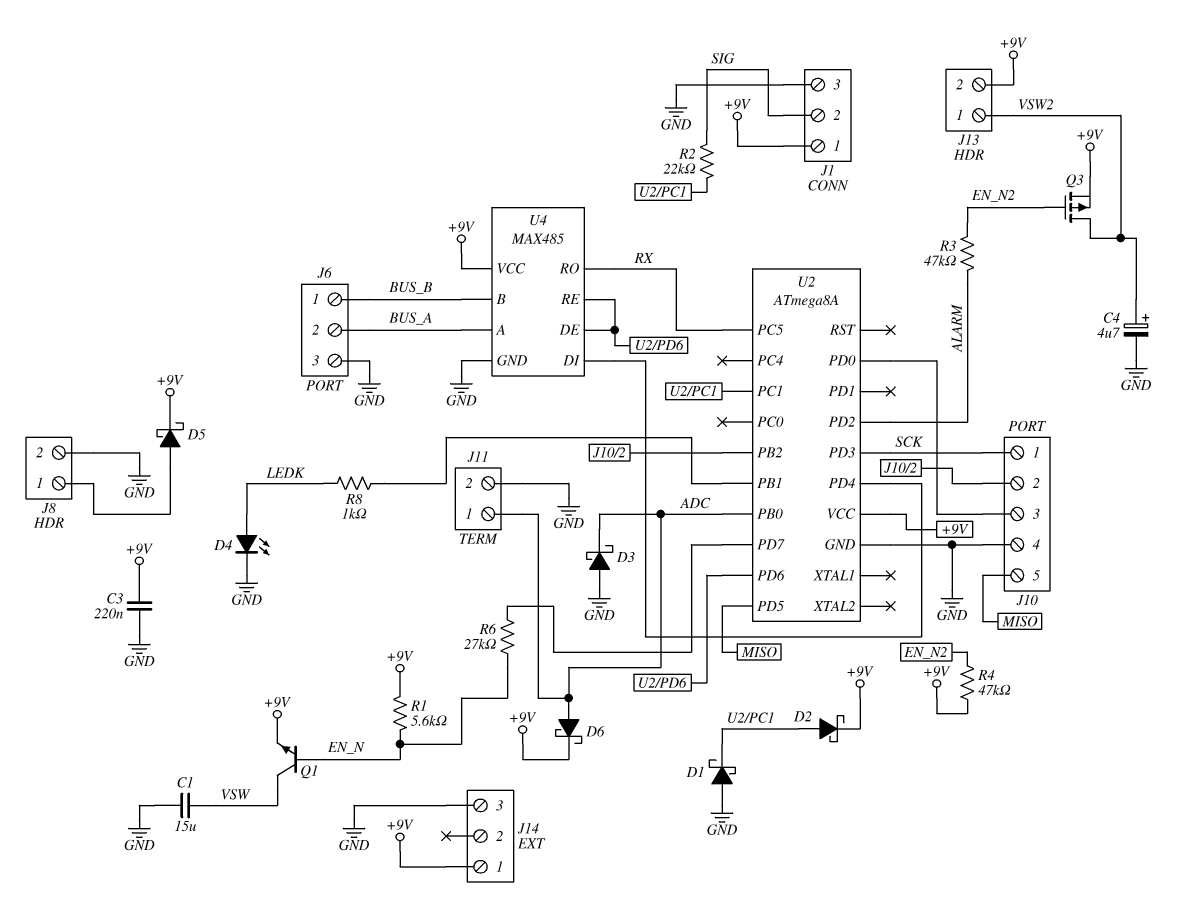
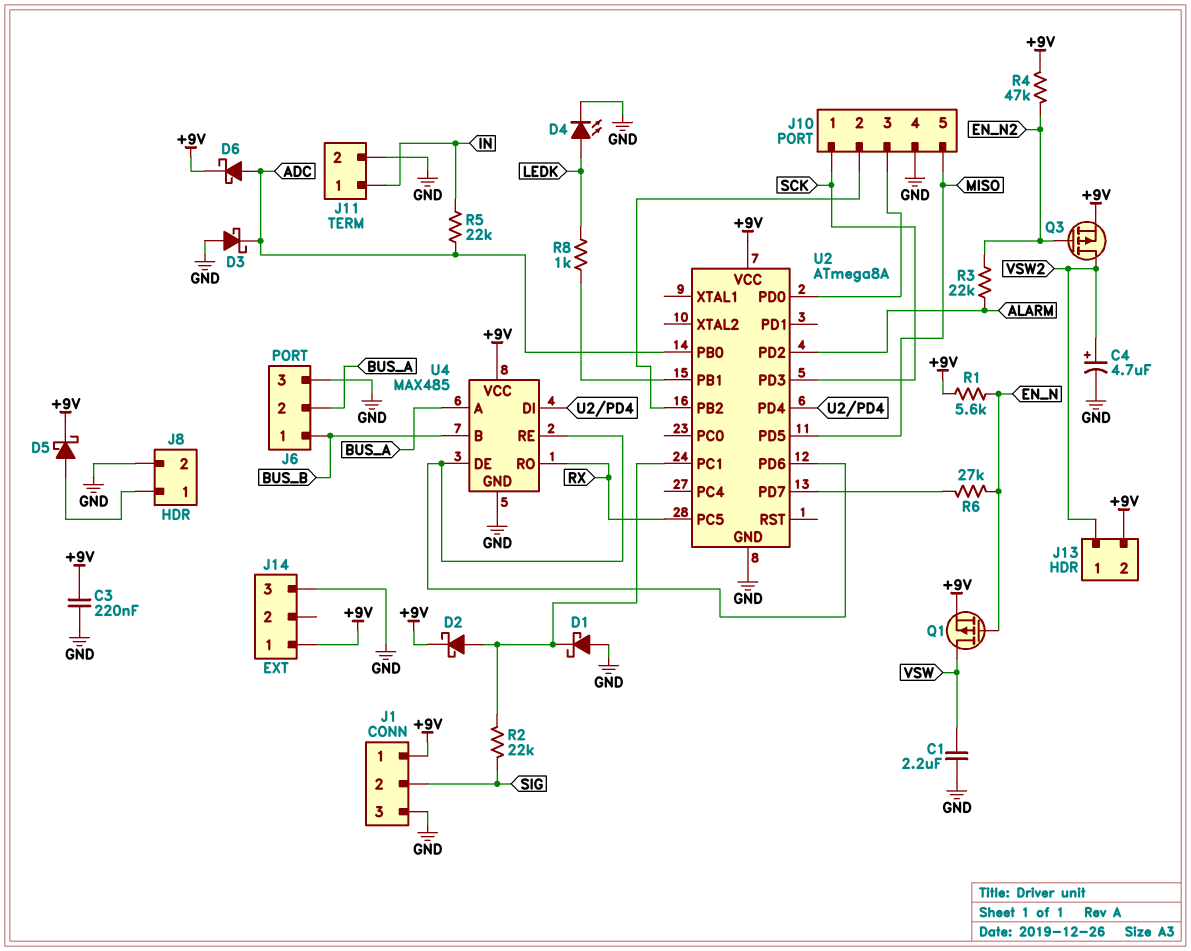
C1: 15uF (GND, VSW) -> 2.2uF (GND, VSW)
J11 pin 1: ADC -> IN
Q1: NPN (B EN_N, C VSW, E +9V) -> PMOS (G EN_N, D VSW, S +9V)
R3: 47k (ALARM, EN_N2) -> 22k (ALARM, EN_N2)
R5: none -> 22k (ADC, IN)

